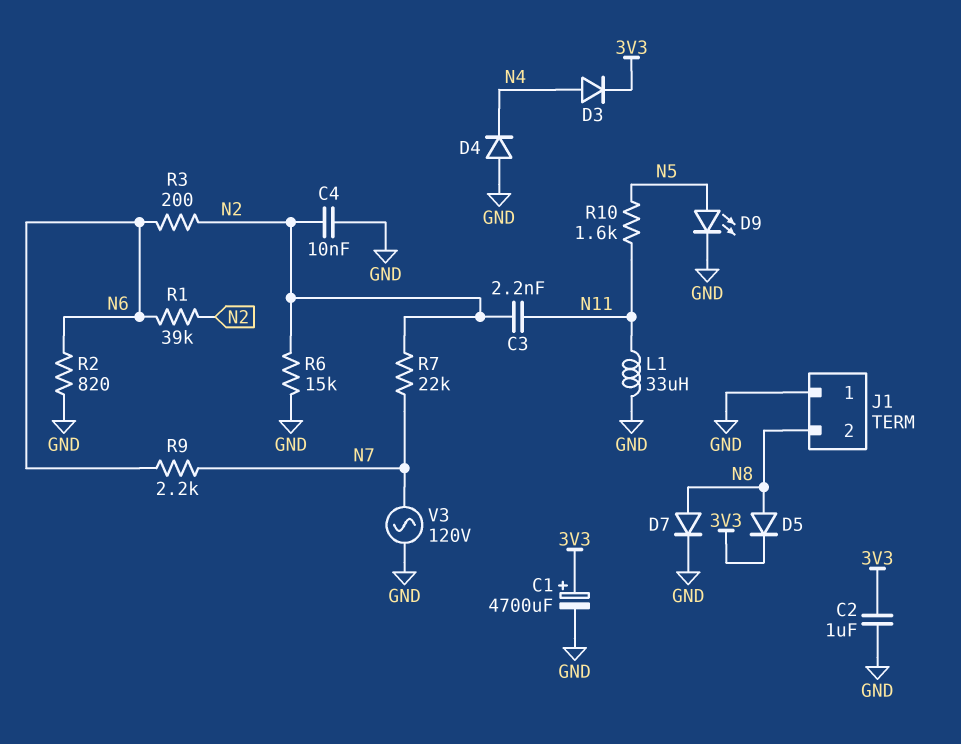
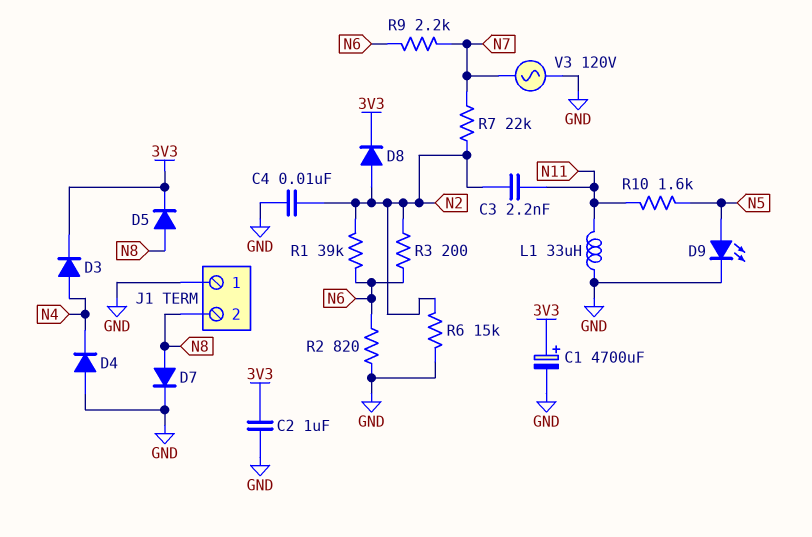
D8: none -> diode (A N2, K 3V3)

